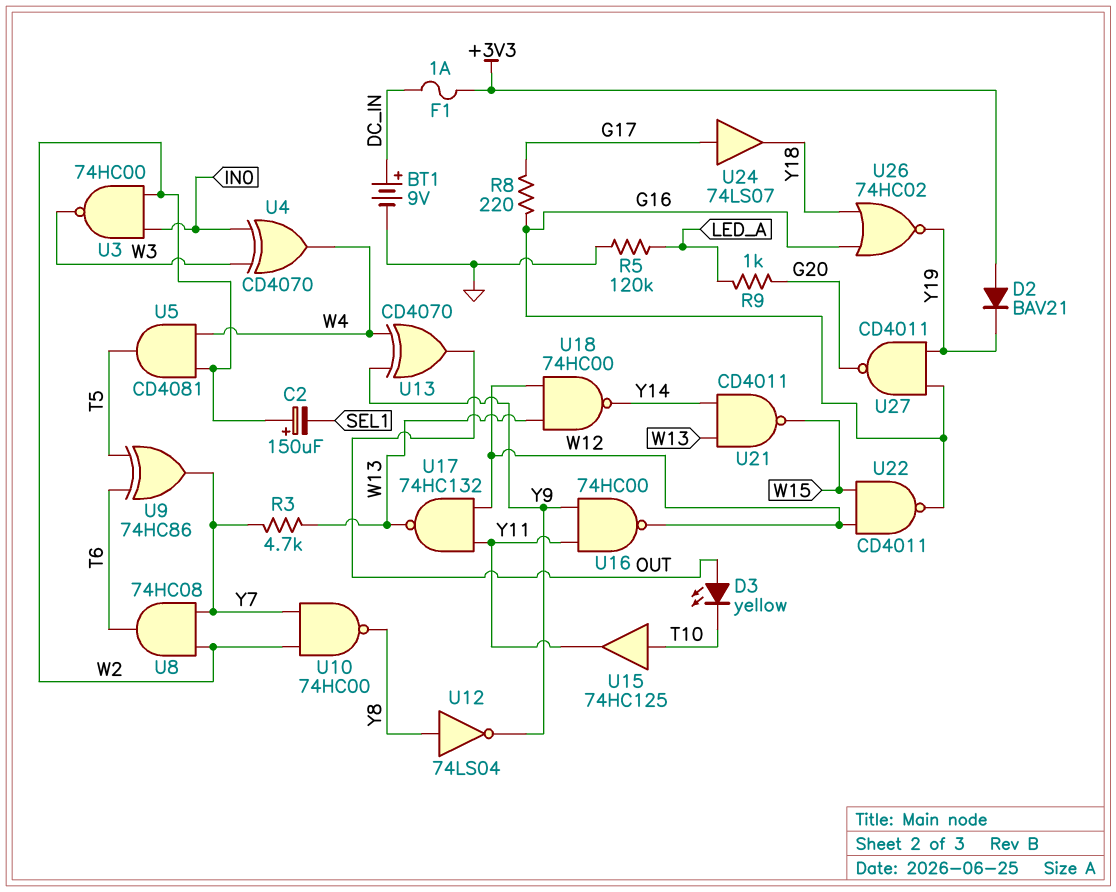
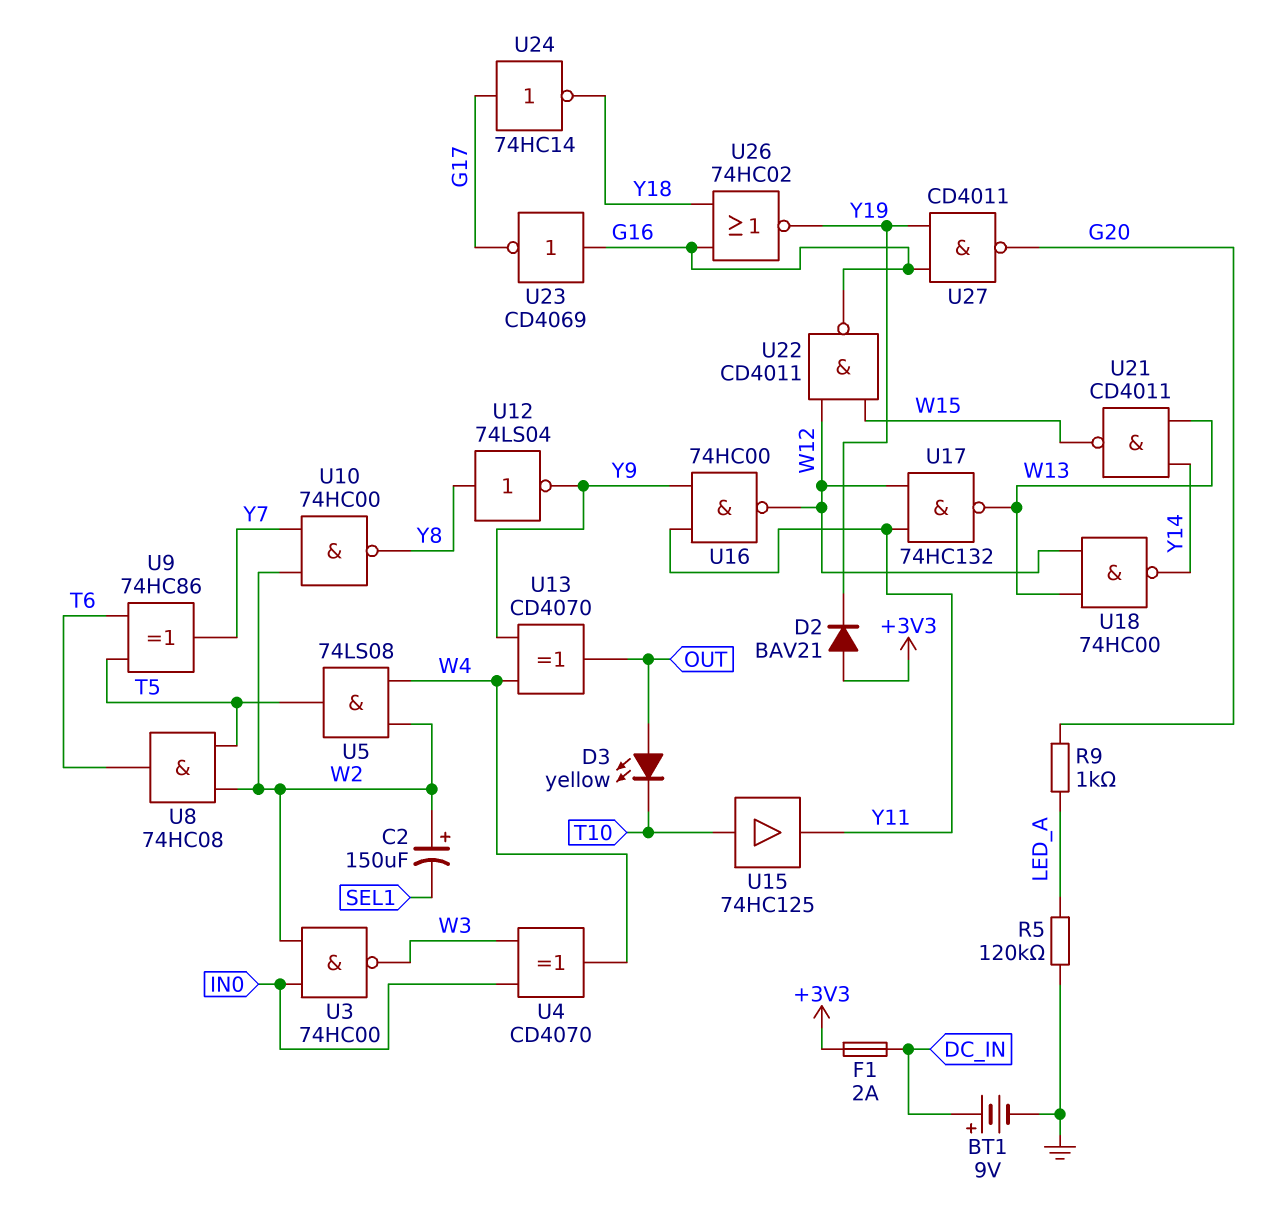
F1: 1A (+3V3, DC_IN) -> 2A (+3V3, DC_IN)
R3: 4.7k (W13, Y7) -> none
R8: 220 (G16, G17) -> none
U5: AND CD4081 (in W2, in W4, out T5) -> AND 74LS08 (in W2, in W4, out T5)
U8: AND 74HC08 (in W2, in Y7, out T6) -> AND 74HC08 (in T5, in W2, out T6)
U23: none -> NOT CD4069 (in G16, out G17)
U24: buffer 74LS07 (in G17, out Y18) -> NOT 74HC14 (in G17, out Y18)

